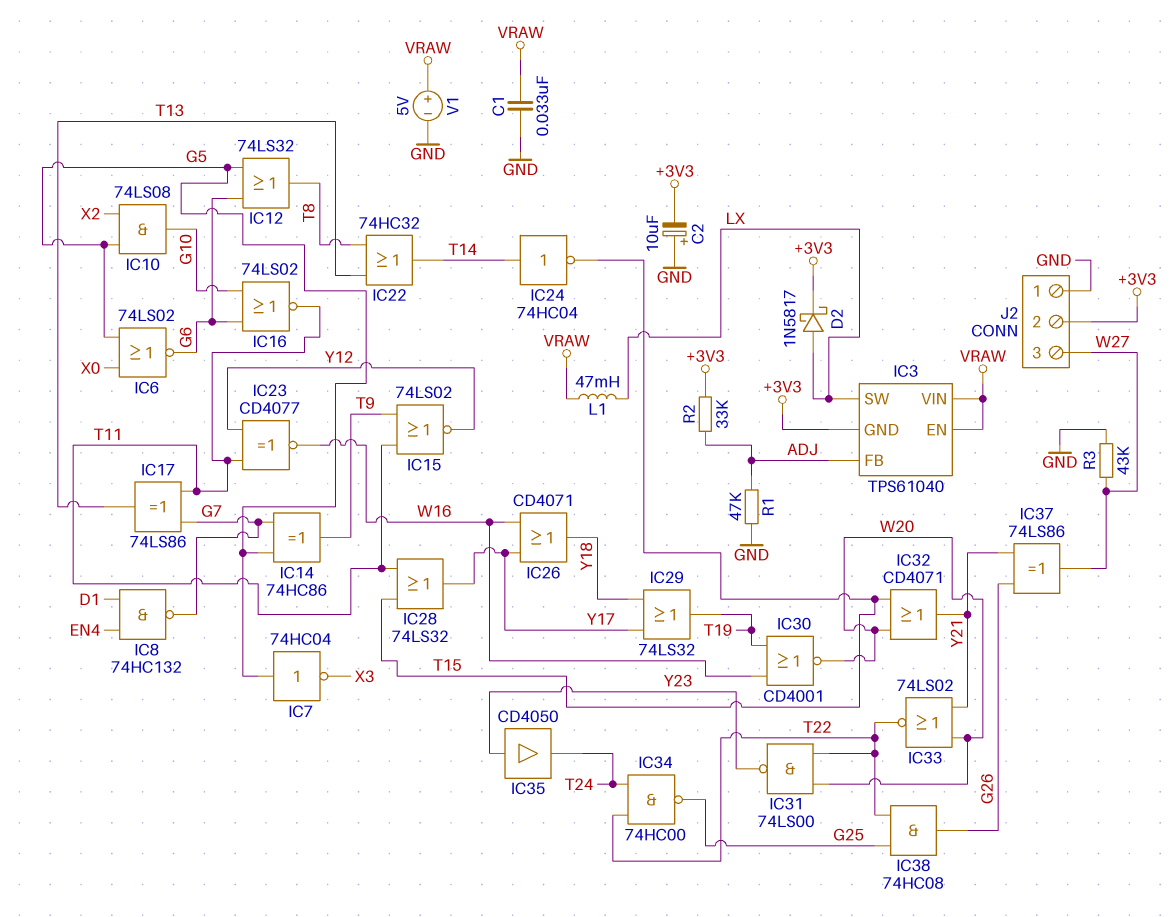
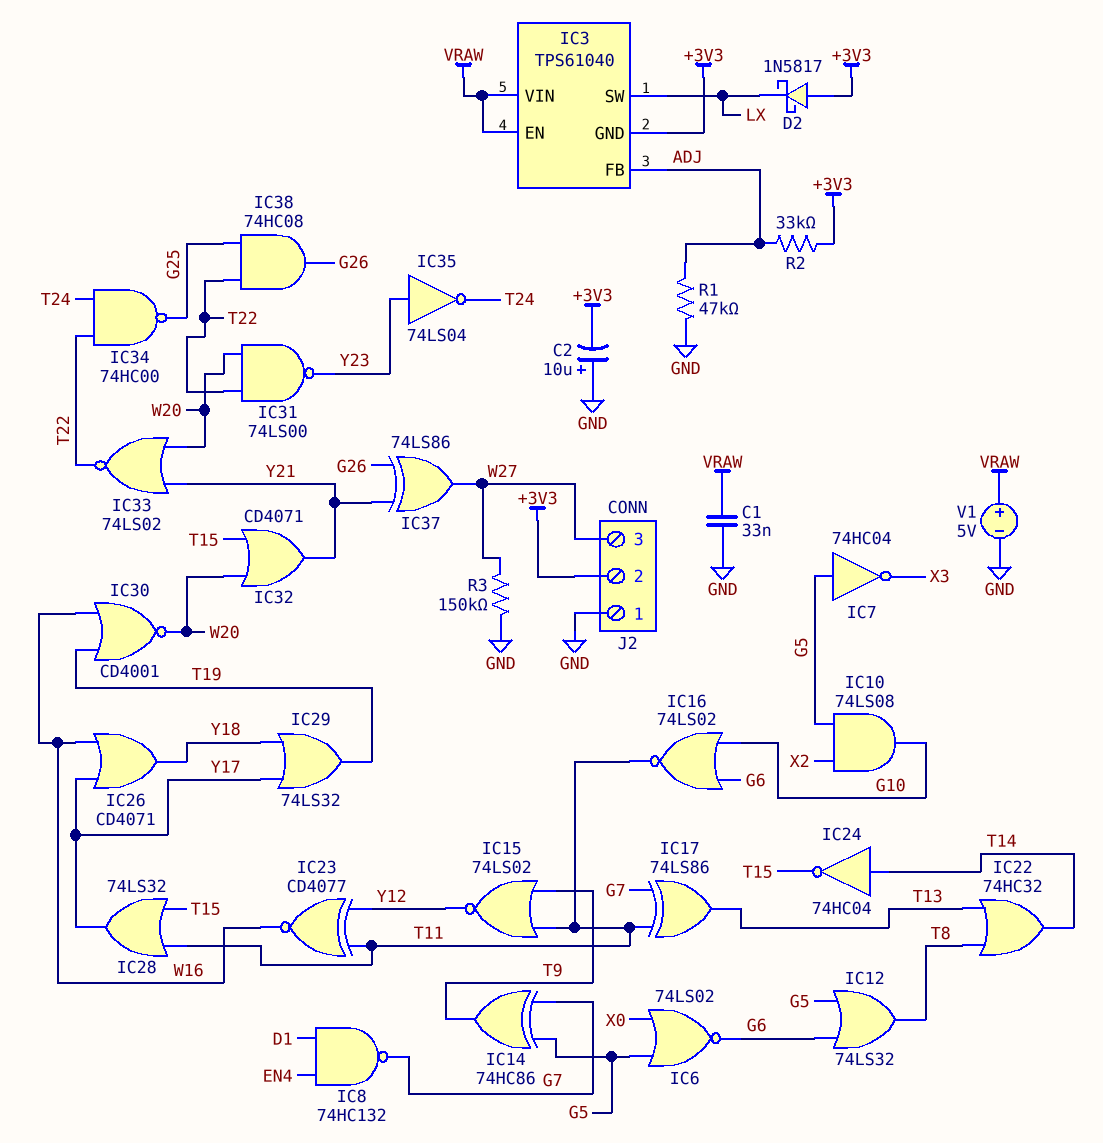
D2: schottky 1N5817 (A LX, K +3V3) -> schottky 1N5817 (A +3V3, K LX)
IC35: buffer CD4050 (in Y23, out T24) -> NOT 74LS04 (in Y23, out T24)
L1: 47mH (LX, VRAW) -> none
R3: 43k (GND, W27) -> 150k (GND, W27)

